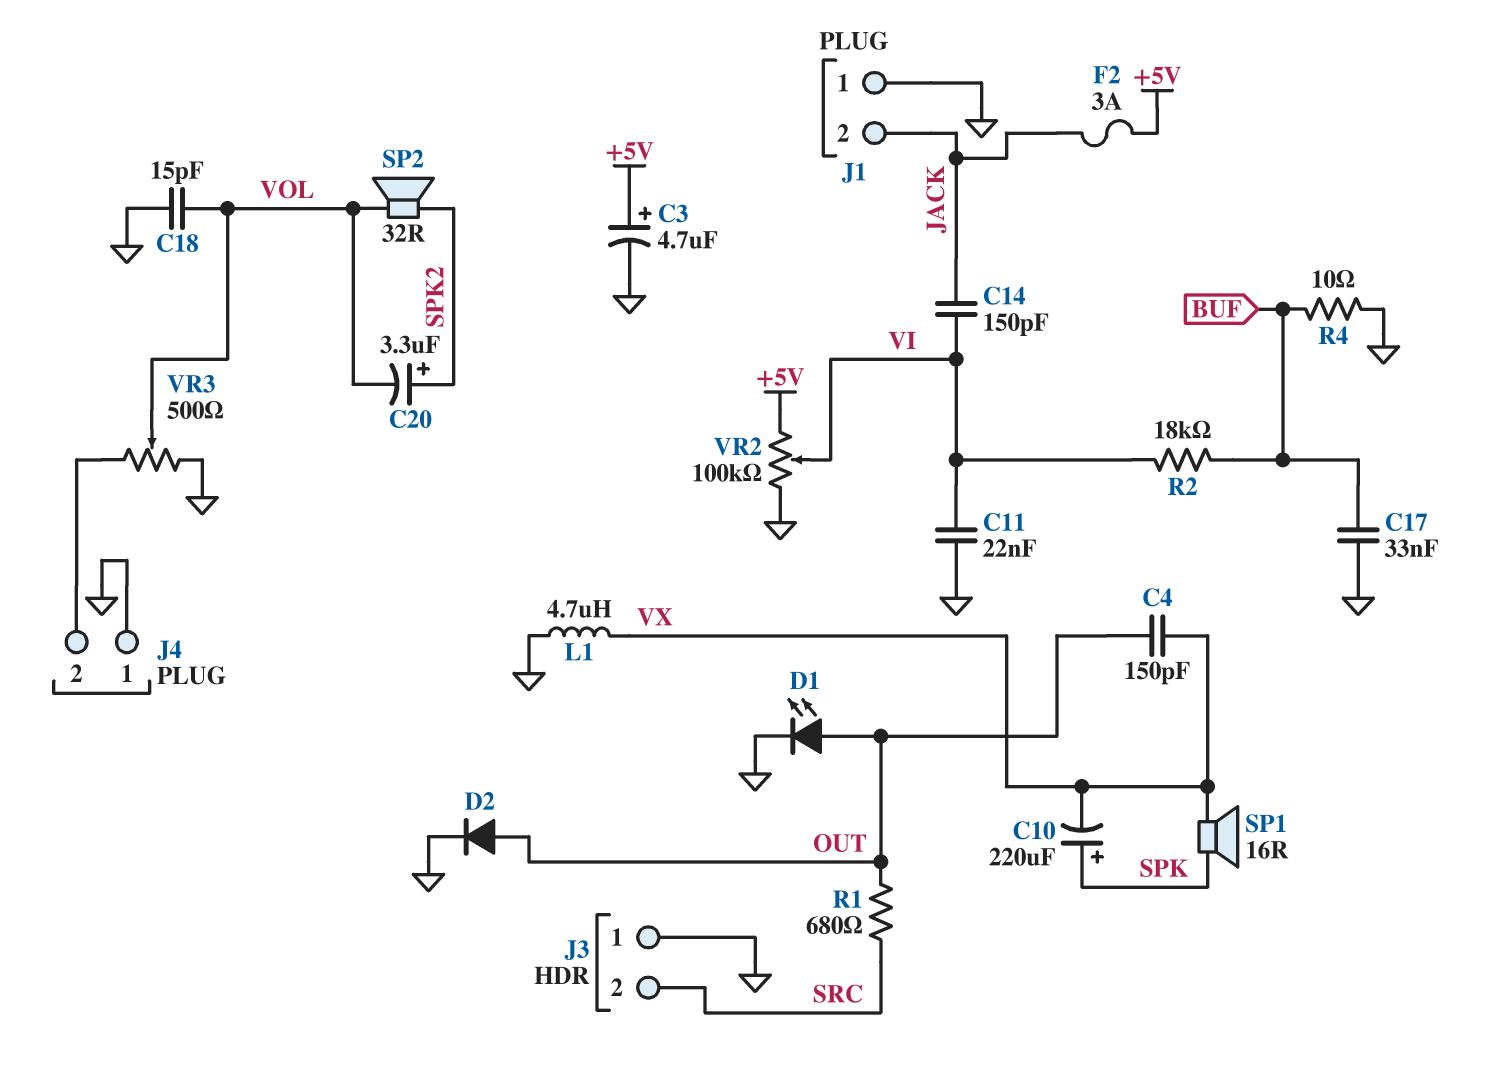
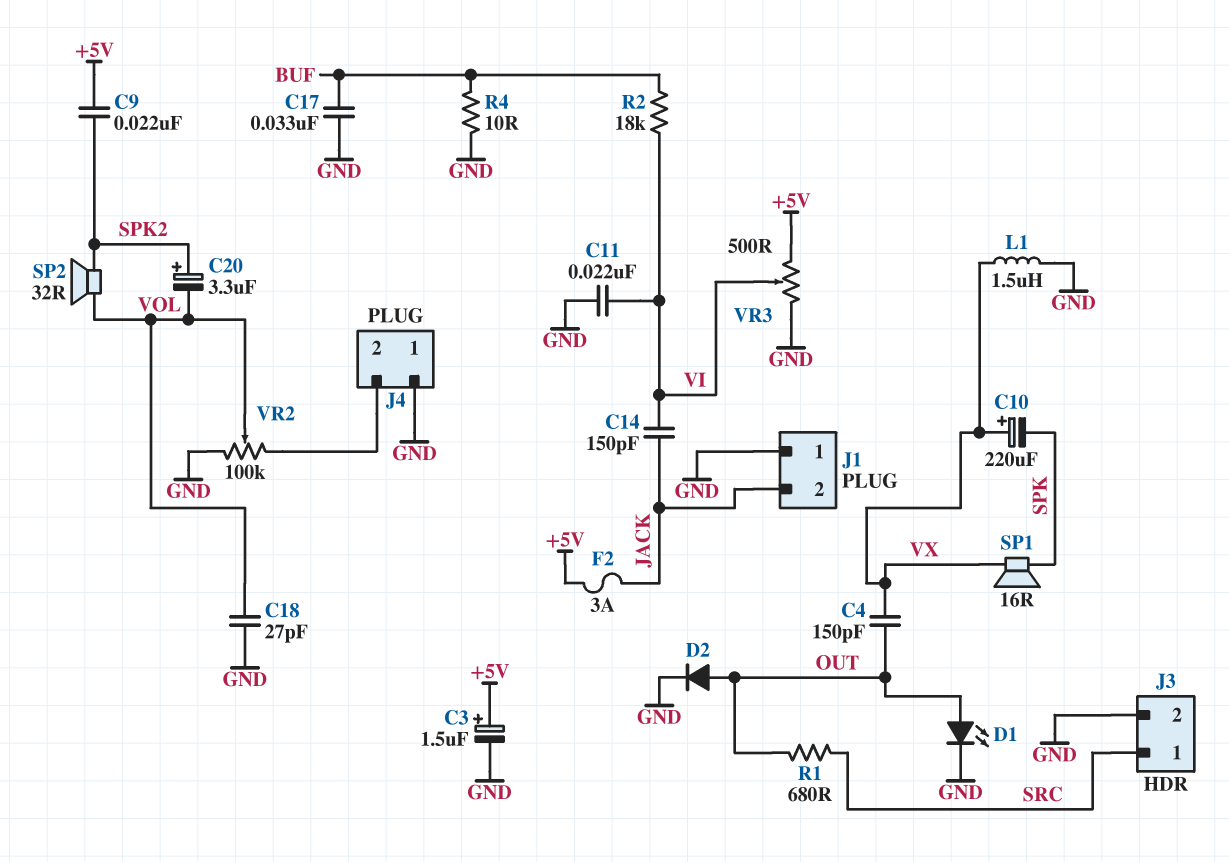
C3: 4.7uF (plus +5V, minus GND) -> 1.5uF (plus +5V, minus GND)
C9: none -> 22nF (+5V, SPK2)
C10: 220uF (plus SPK, minus VX) -> 220uF (plus VX, minus SPK)
C18: 15pF (GND, VOL) -> 27pF (GND, VOL)
J3 pin 1: GND -> SRC
J3 pin 2: SRC -> GND
L1: 4.7uH (GND, VX) -> 1.5uH (GND, VX)
VR2: 100k (+5V, GND, wiper VI) -> 100k (GND, J4/2, wiper VOL)
VR3: 500 (GND, J4/2, wiper VOL) -> 500 (+5V, GND, wiper VI)

